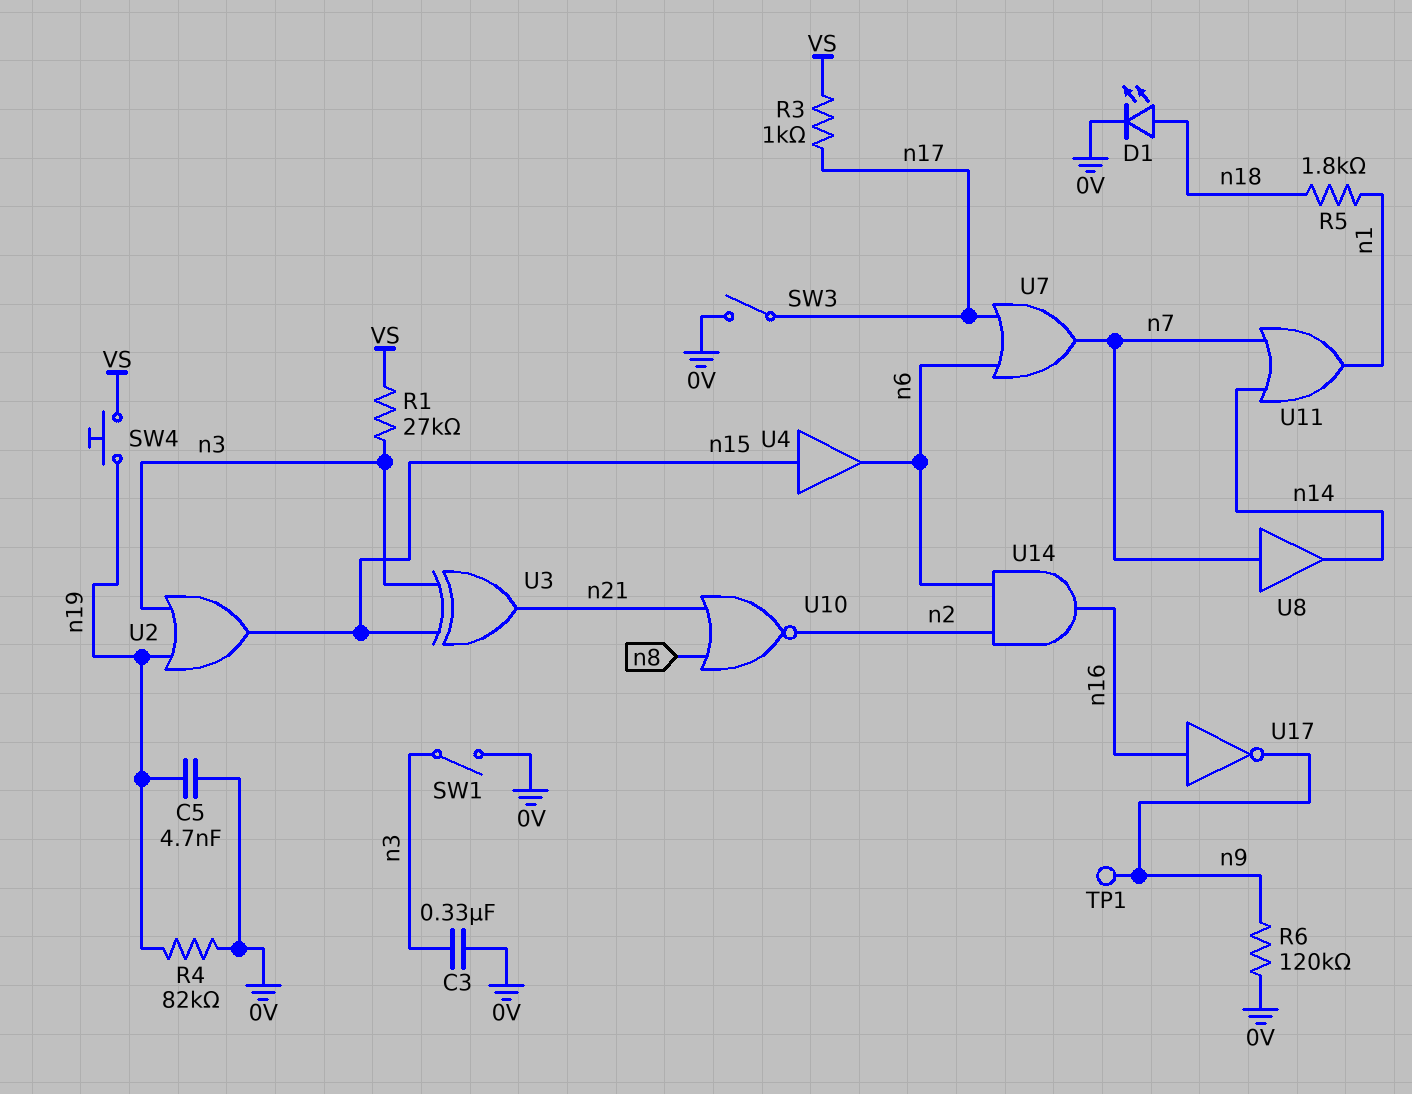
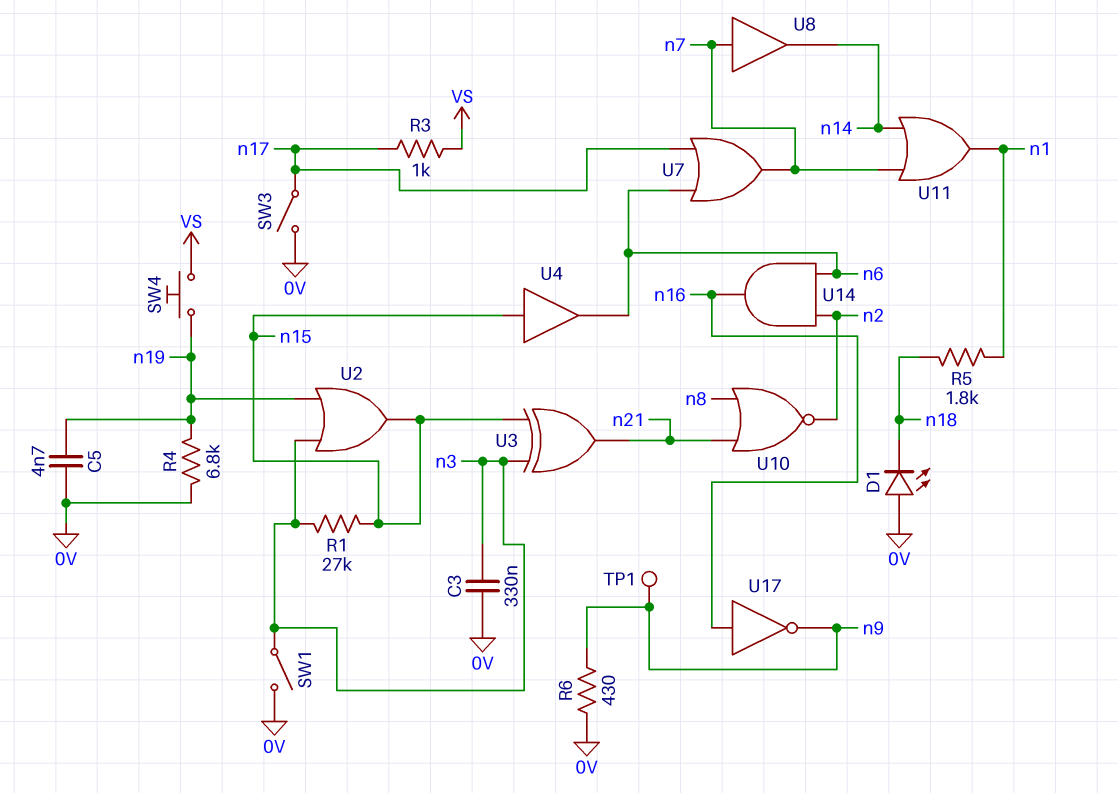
D1: LED (A n18, K 0V) -> LED (A 0V, K n18)
R1: 27k (VS, n3) -> 27k (n3, n15)
R4: 82k (0V, n19) -> 6.8k (0V, n19)
R6: 120k (0V, n9) -> 430 (0V, n9)

